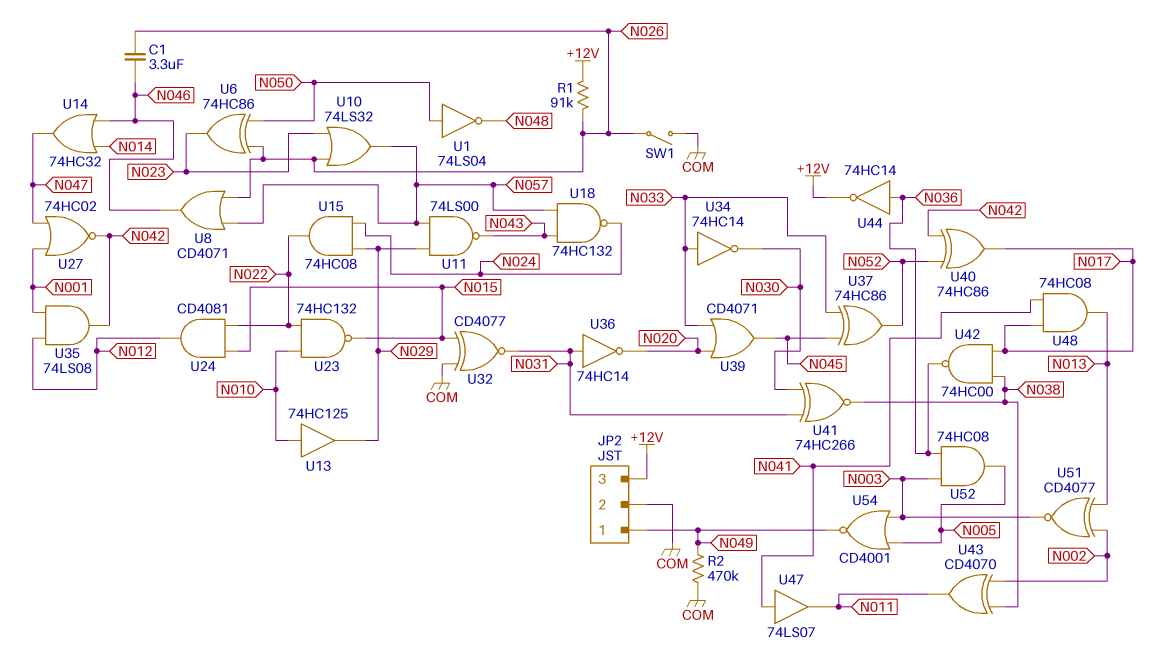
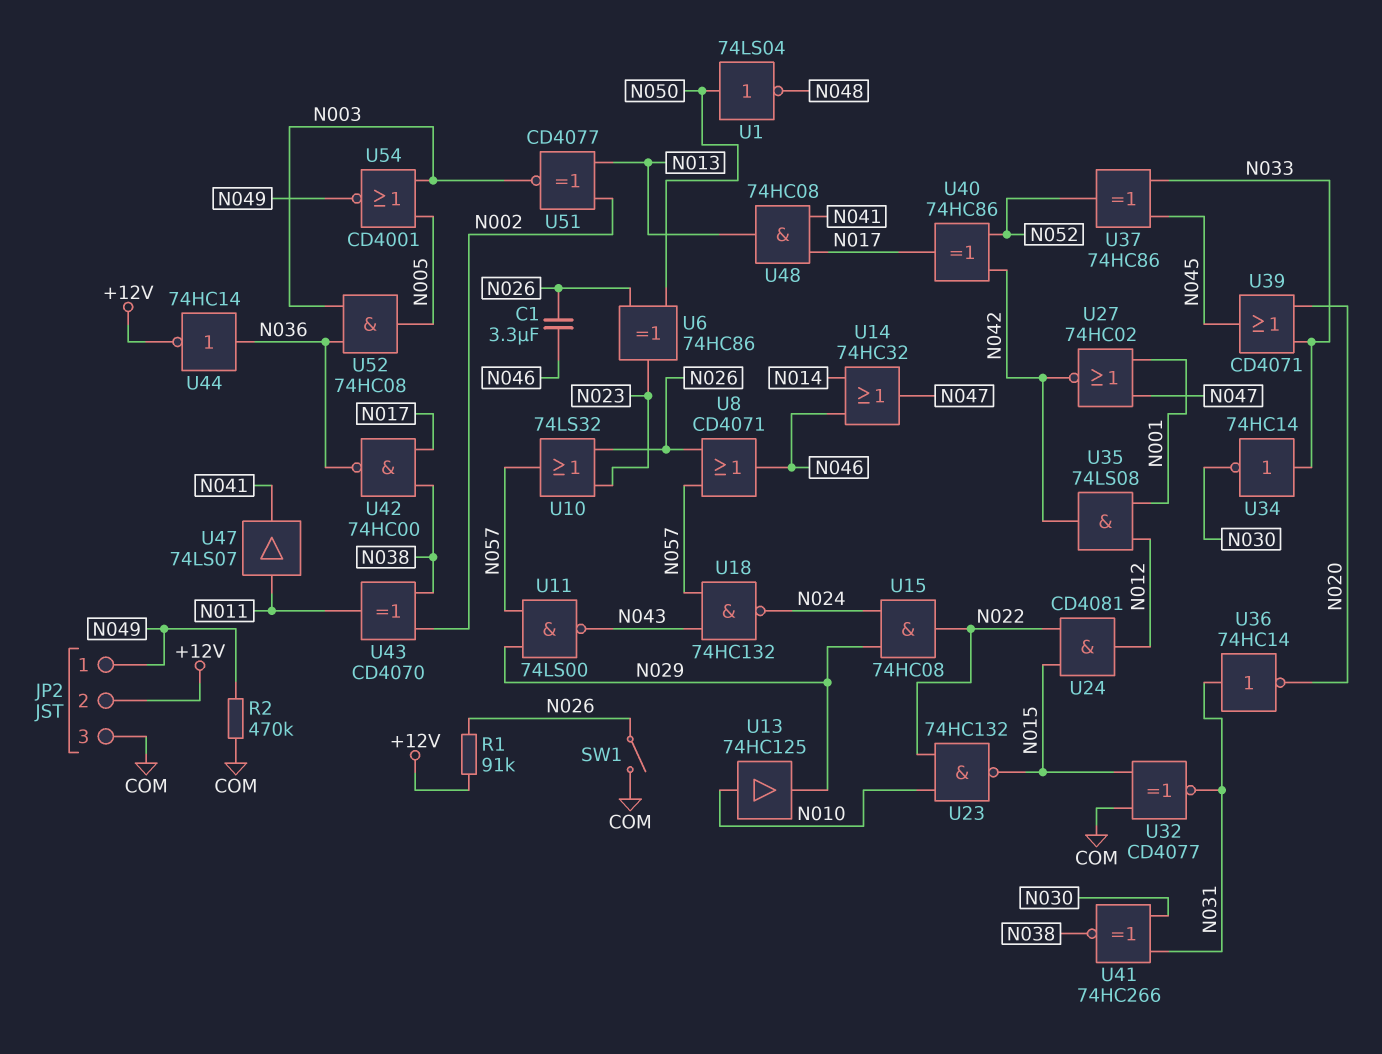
JP2 pin 2: COM -> +12V
JP2 pin 3: +12V -> COM
U47: buffer 74LS07 (in N041, out N011) -> buffer 74LS07 (in N011, out N041)

